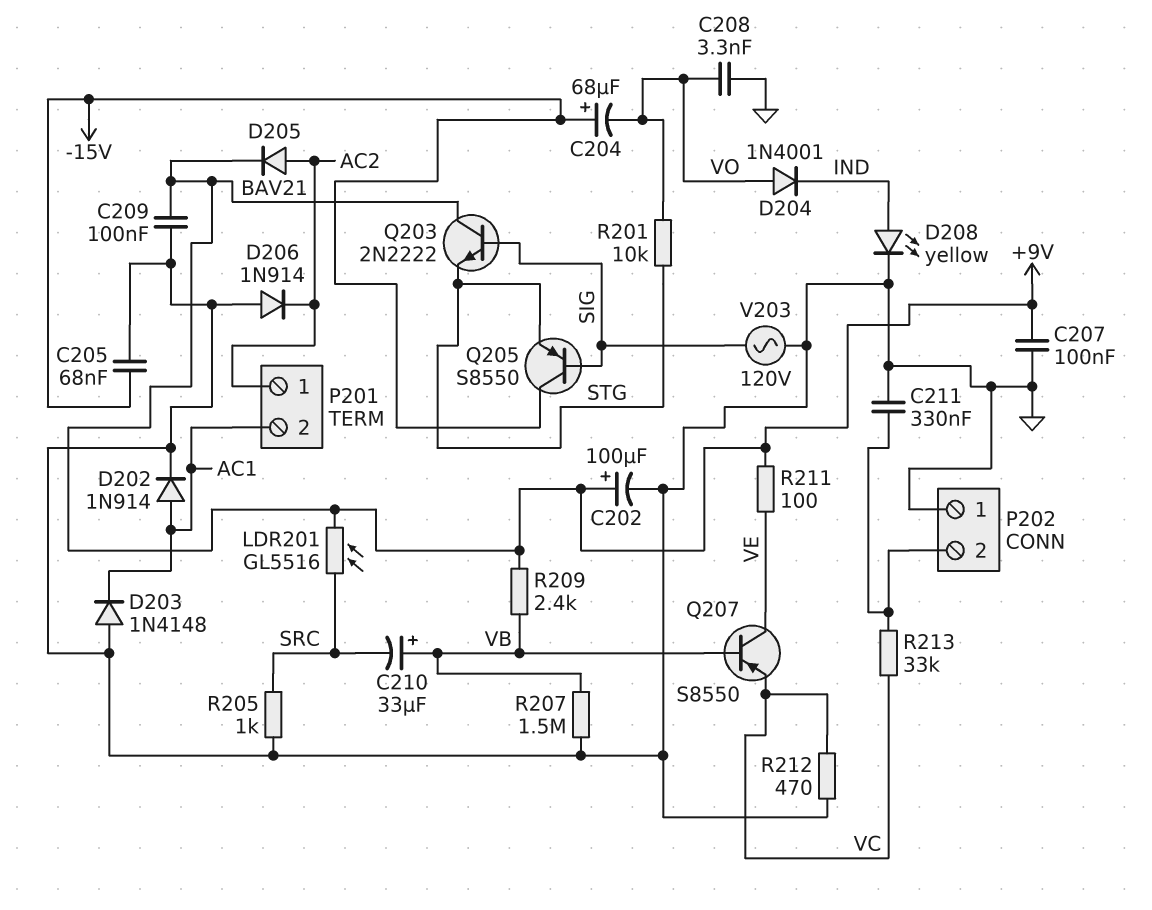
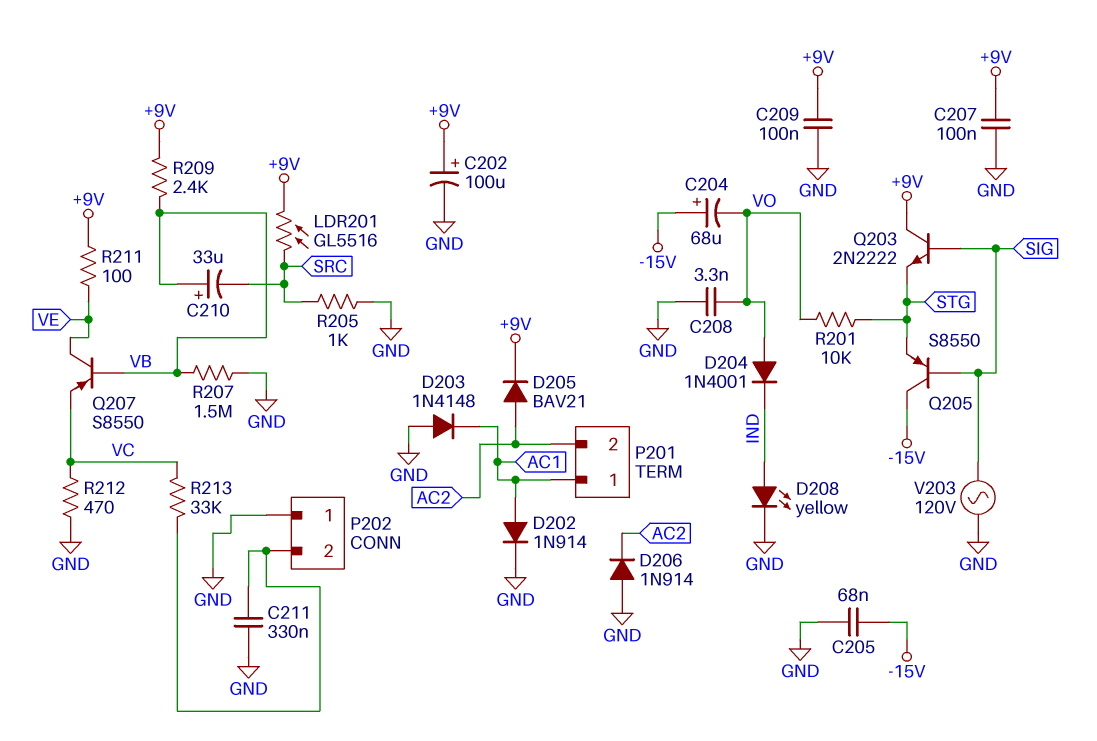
P201 pin 1: AC2 -> AC1
P201 pin 2: AC1 -> AC2

